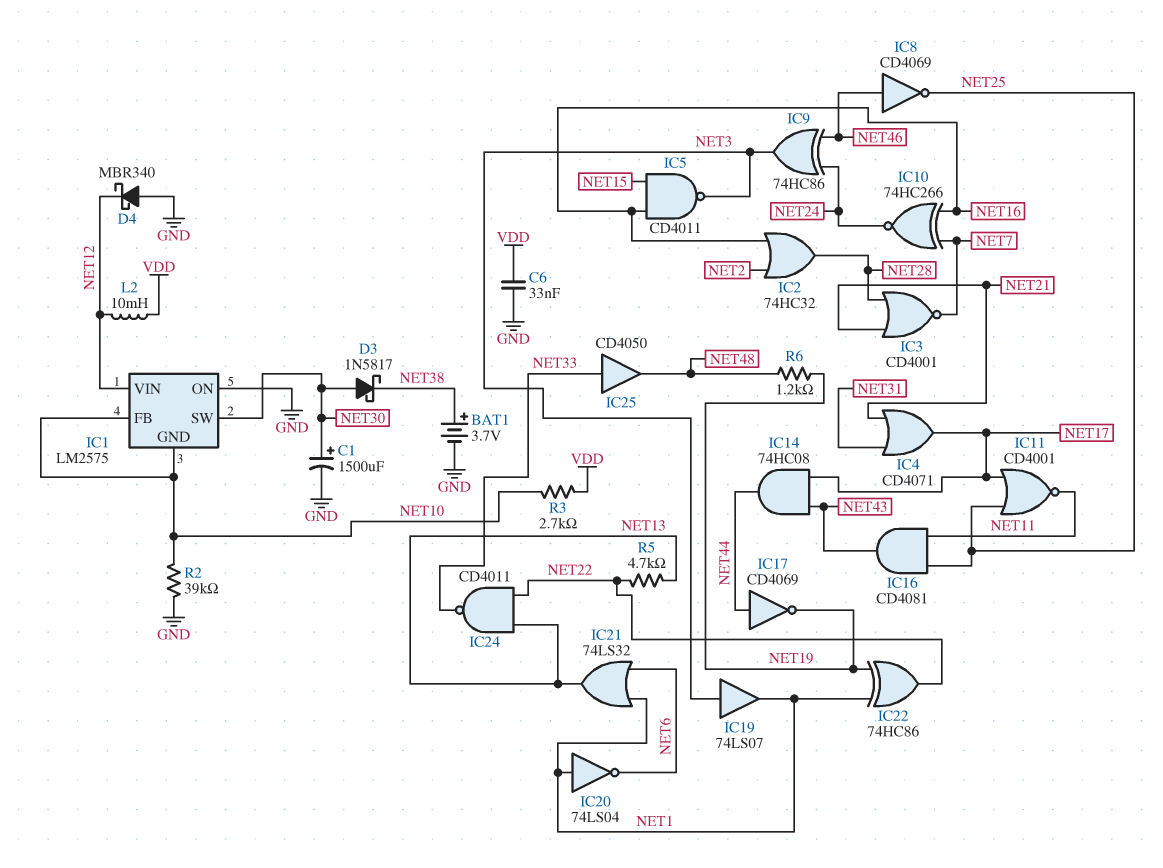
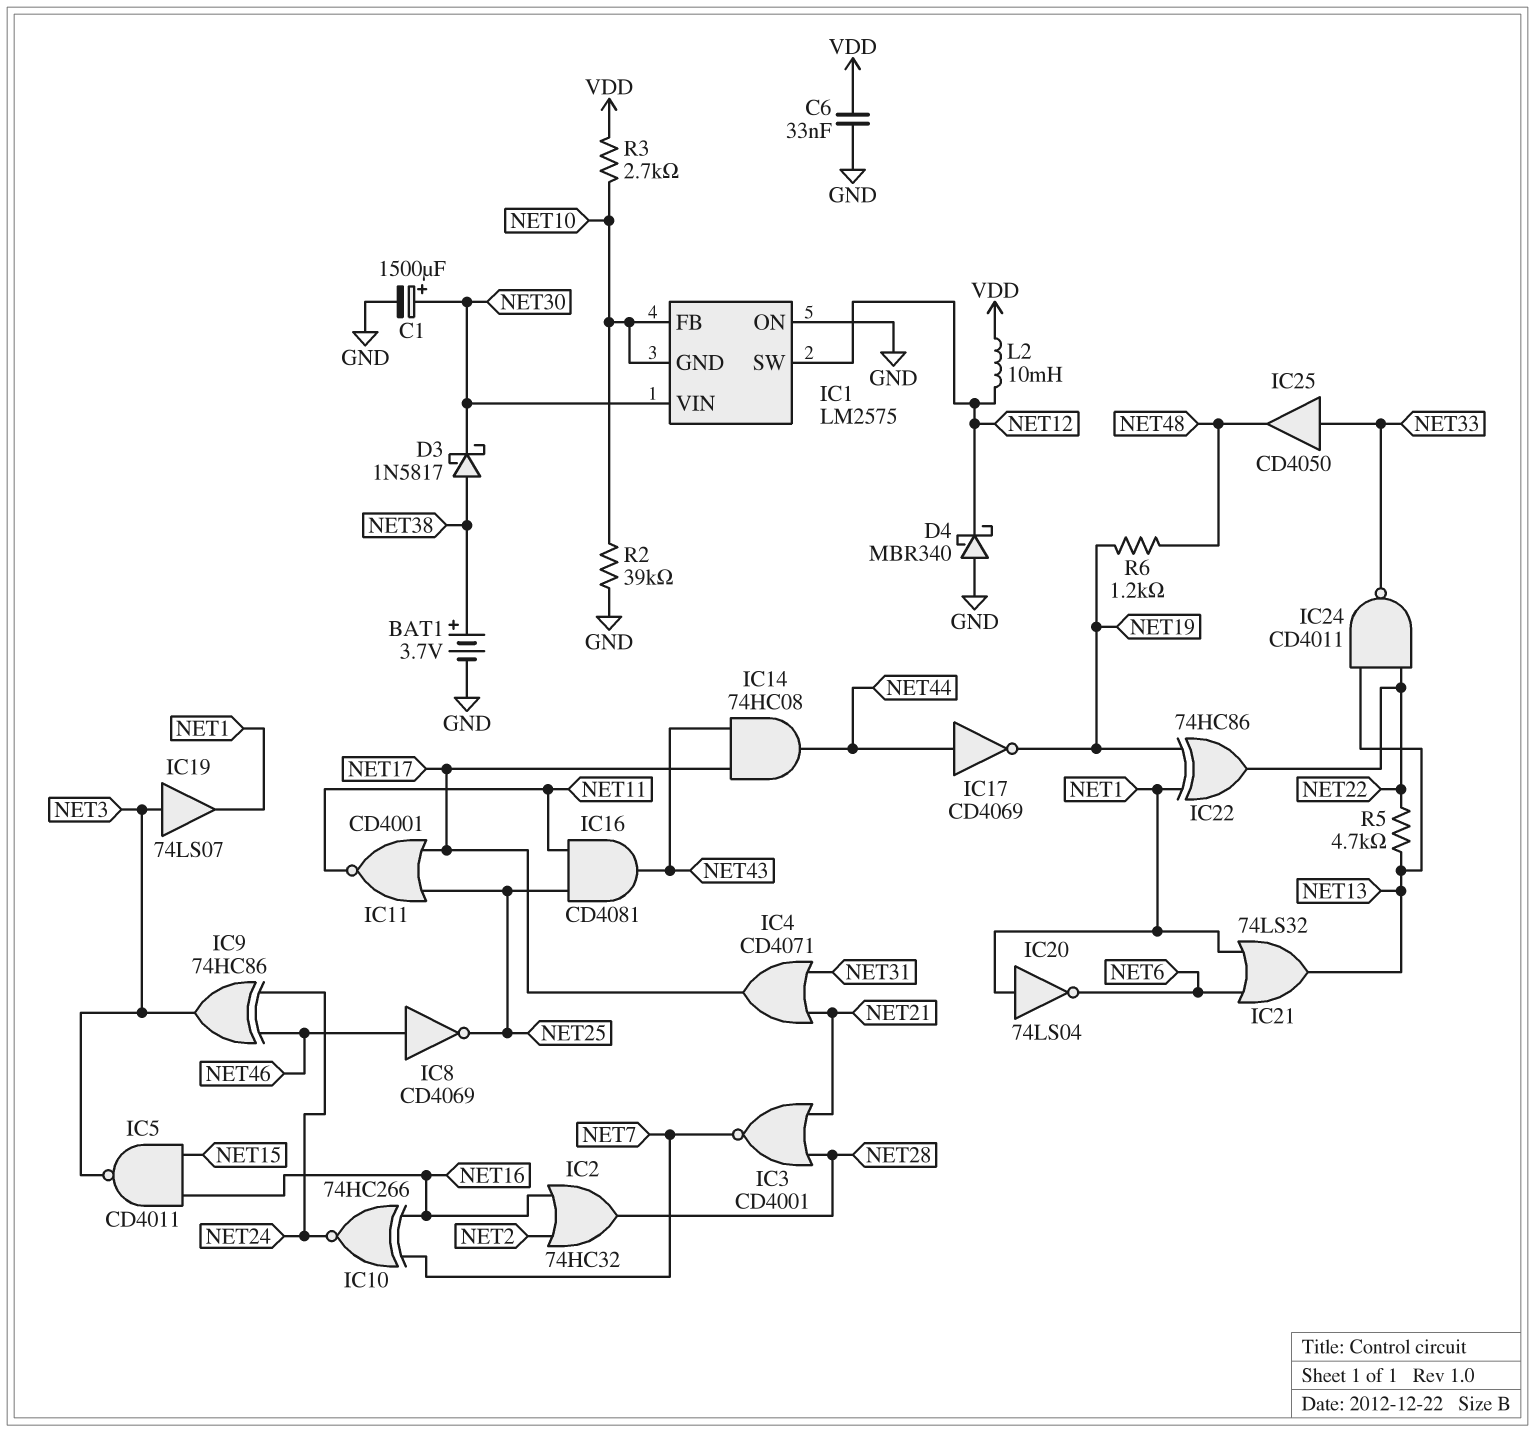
D3: schottky 1N5817 (A NET30, K NET38) -> schottky 1N5817 (A NET38, K NET30)
IC1 pin SW: NET30 -> NET12
IC1 pin VIN: NET12 -> NET30

